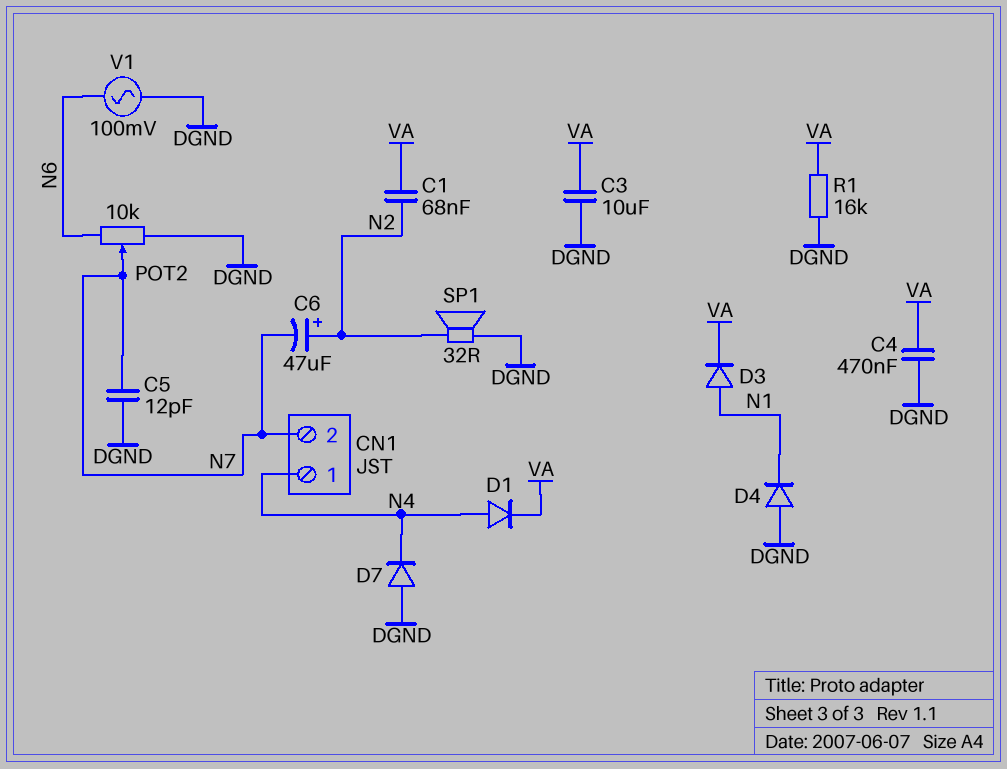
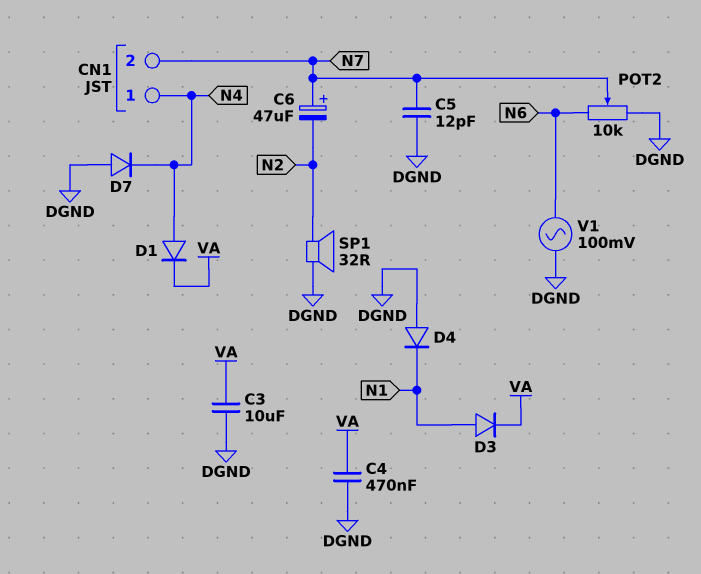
C1: 68nF (N2, VA) -> none
C6: 47uF (plus N2, minus N7) -> 47uF (plus N7, minus N2)
R1: 16k (DGND, VA) -> none

